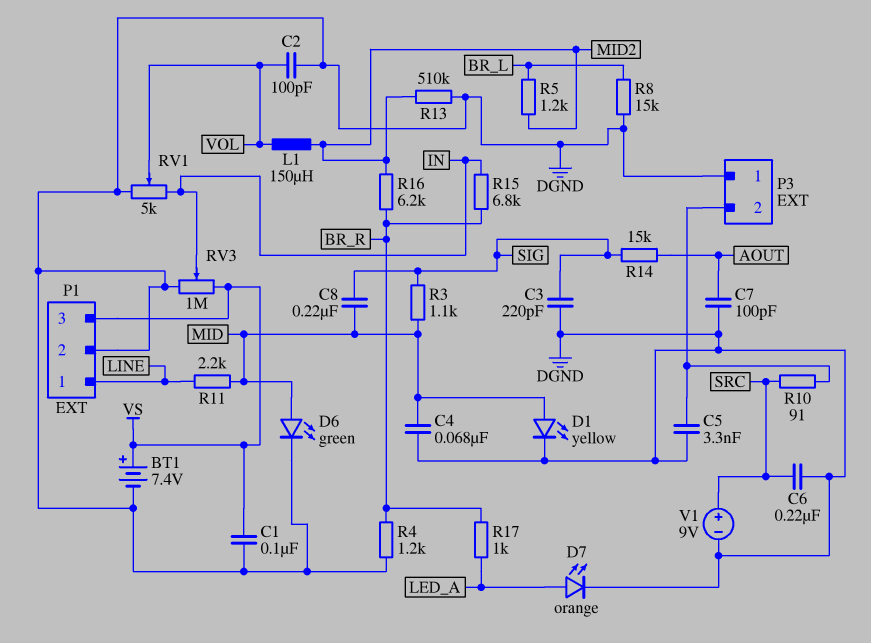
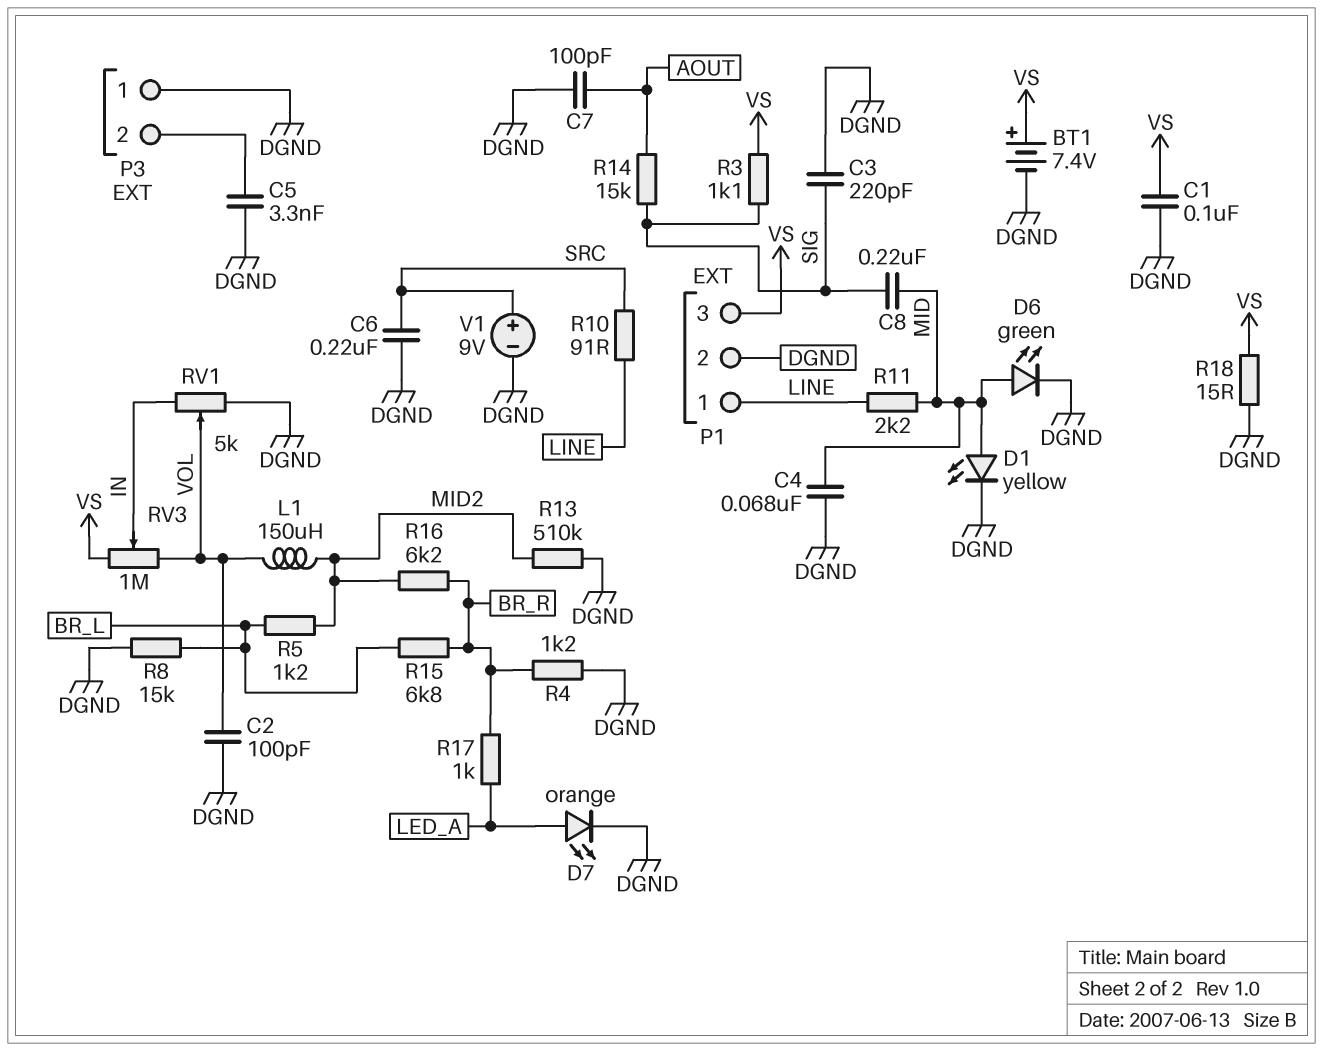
R3: 1.1k (MID, SIG) -> 1.1k (SIG, VS)
R10: 91 (P3/2, SRC) -> 91 (LINE, SRC)
R15: 6.8k (BR_R, IN) -> 6.8k (BR_L, BR_R)
R18: none -> 15 (DGND, VS)
RV3: 1M (DGND, VS, wiper IN) -> 1M (VOL, VS, wiper IN)

